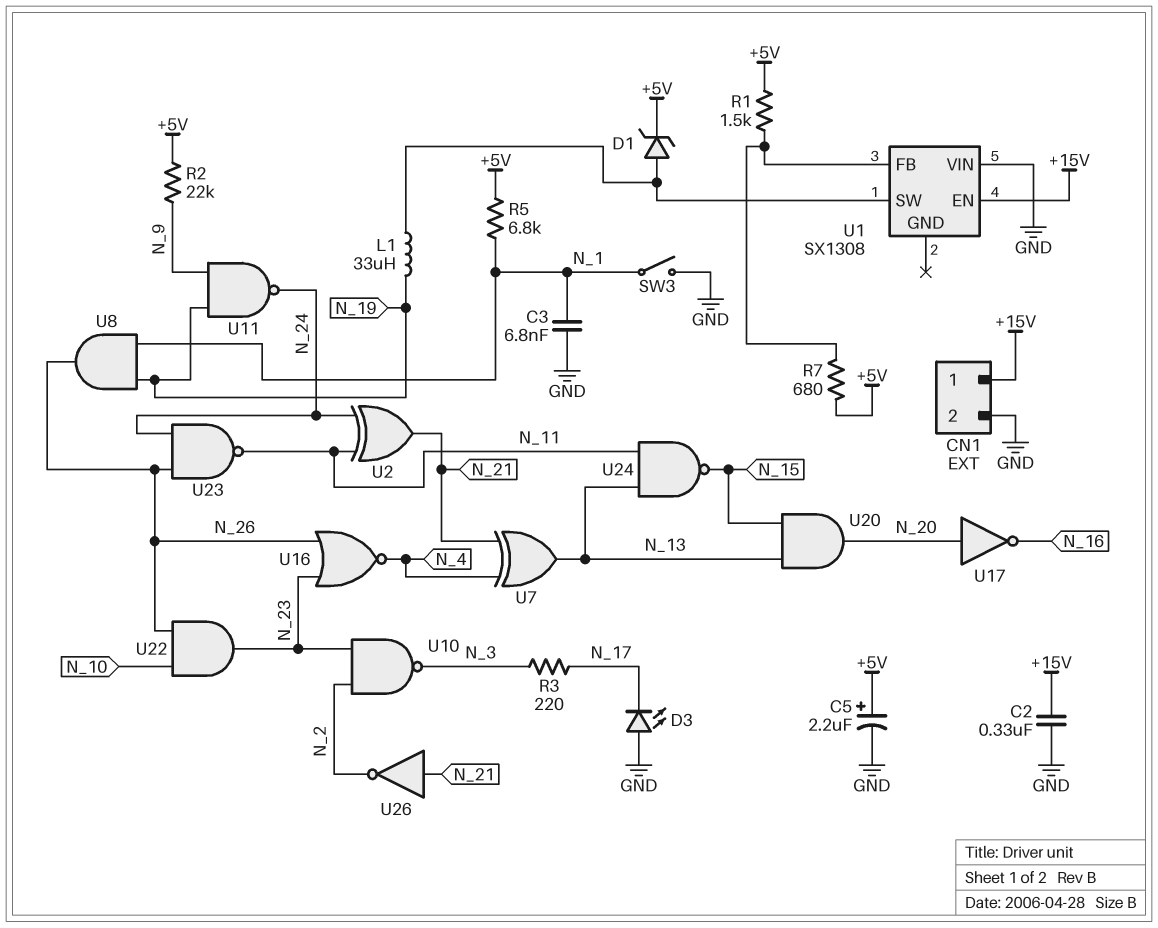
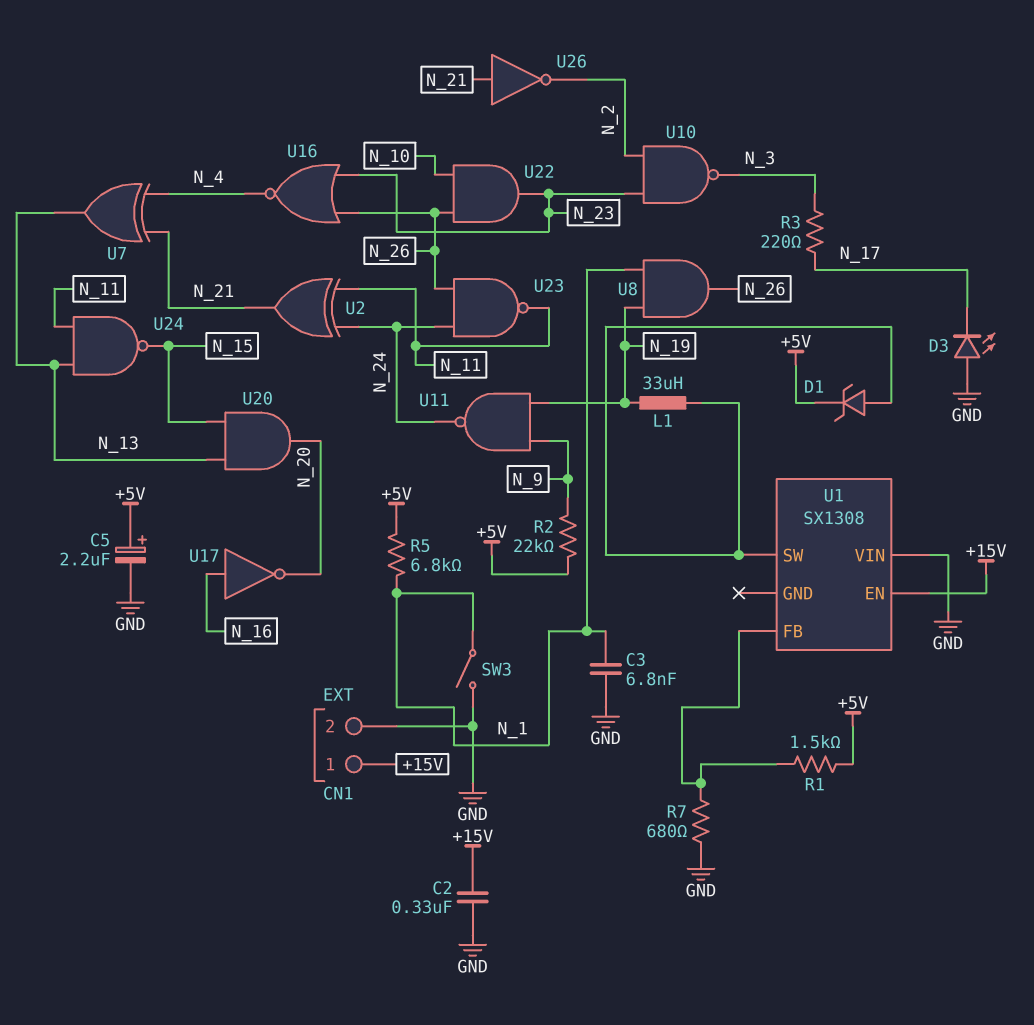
R7: 680 (+5V, U1/FB) -> 680 (GND, U1/FB)
U17: NOT (in N_20, out N_16) -> NOT (in N_16, out N_20)

